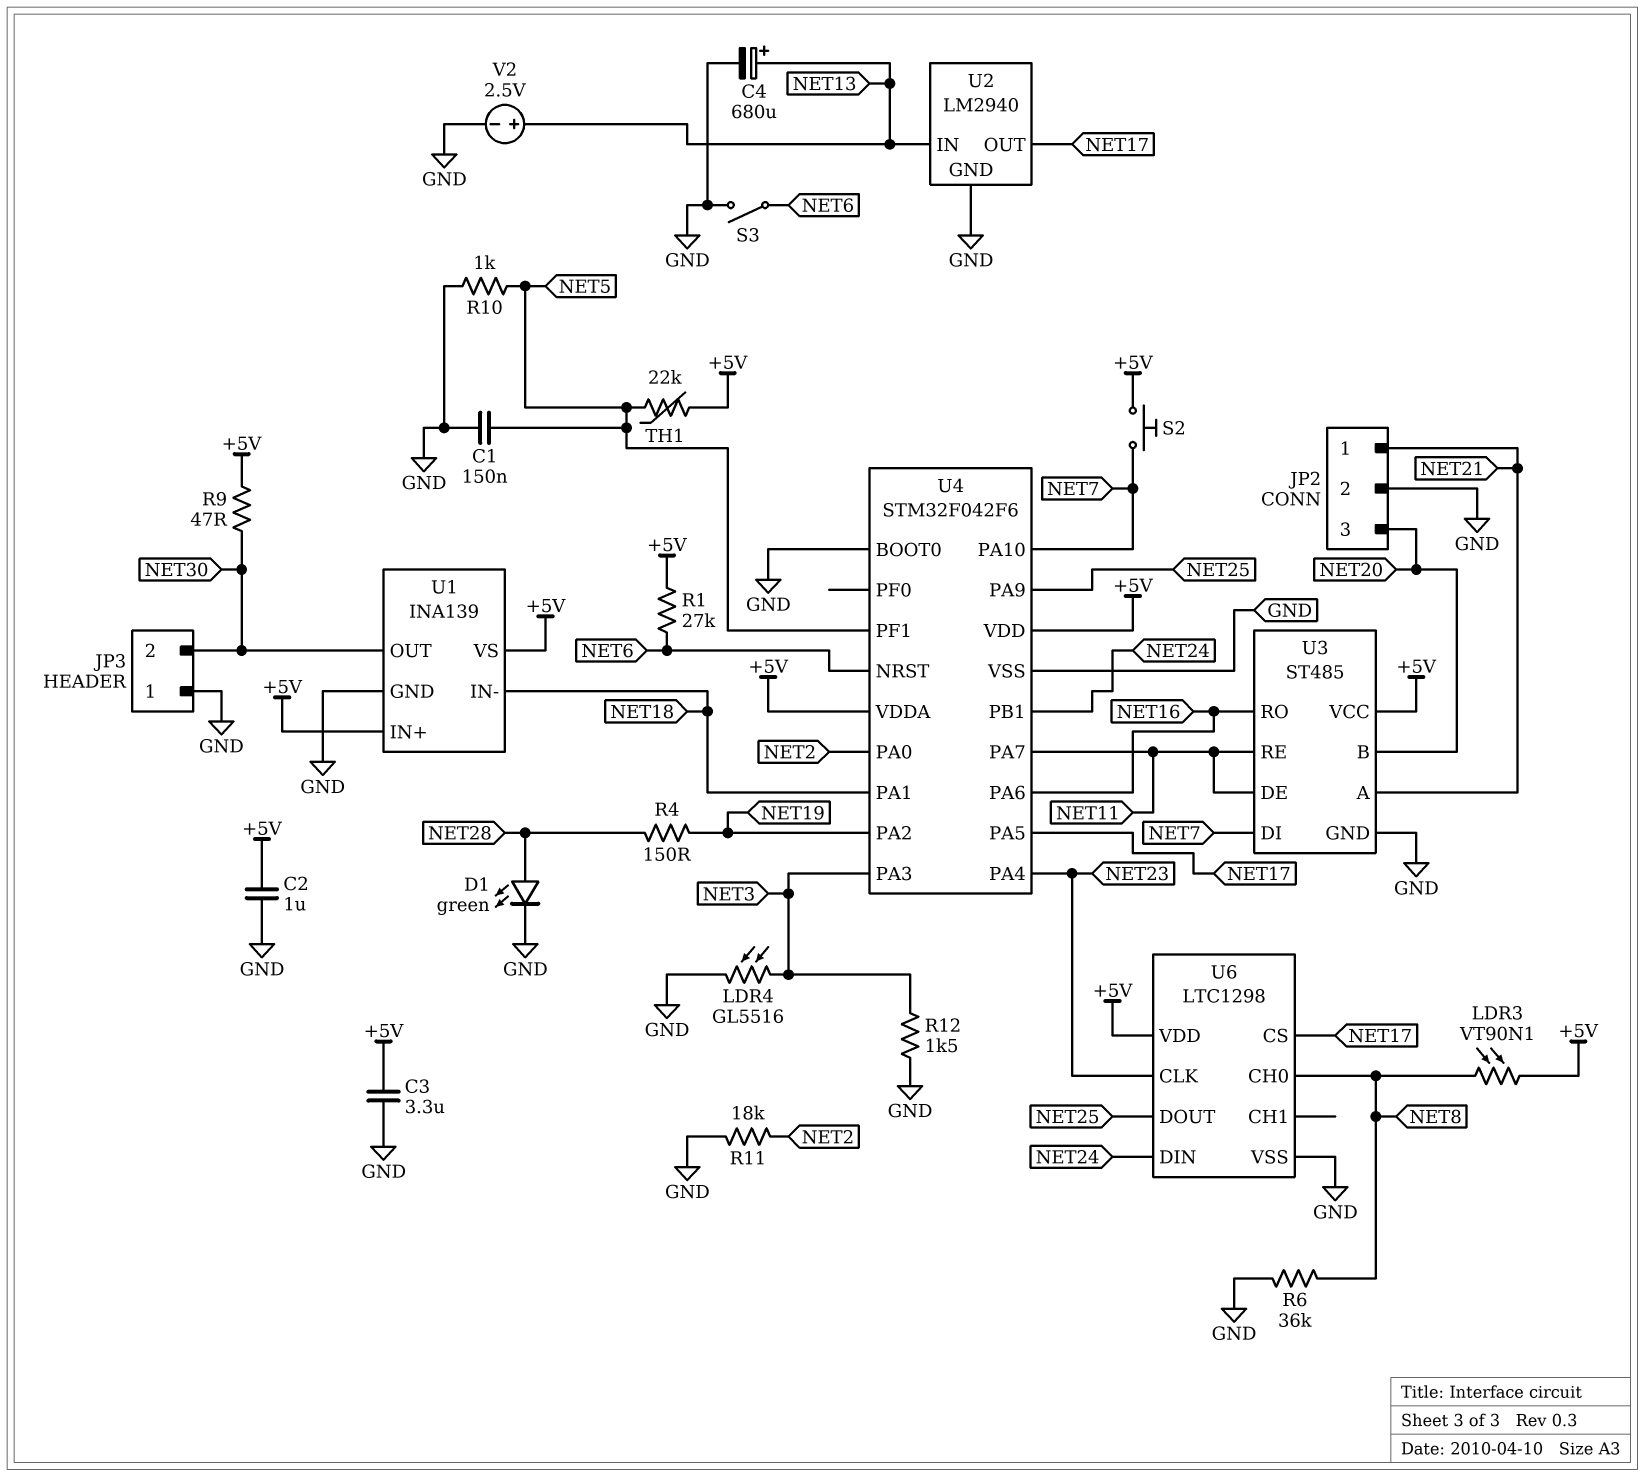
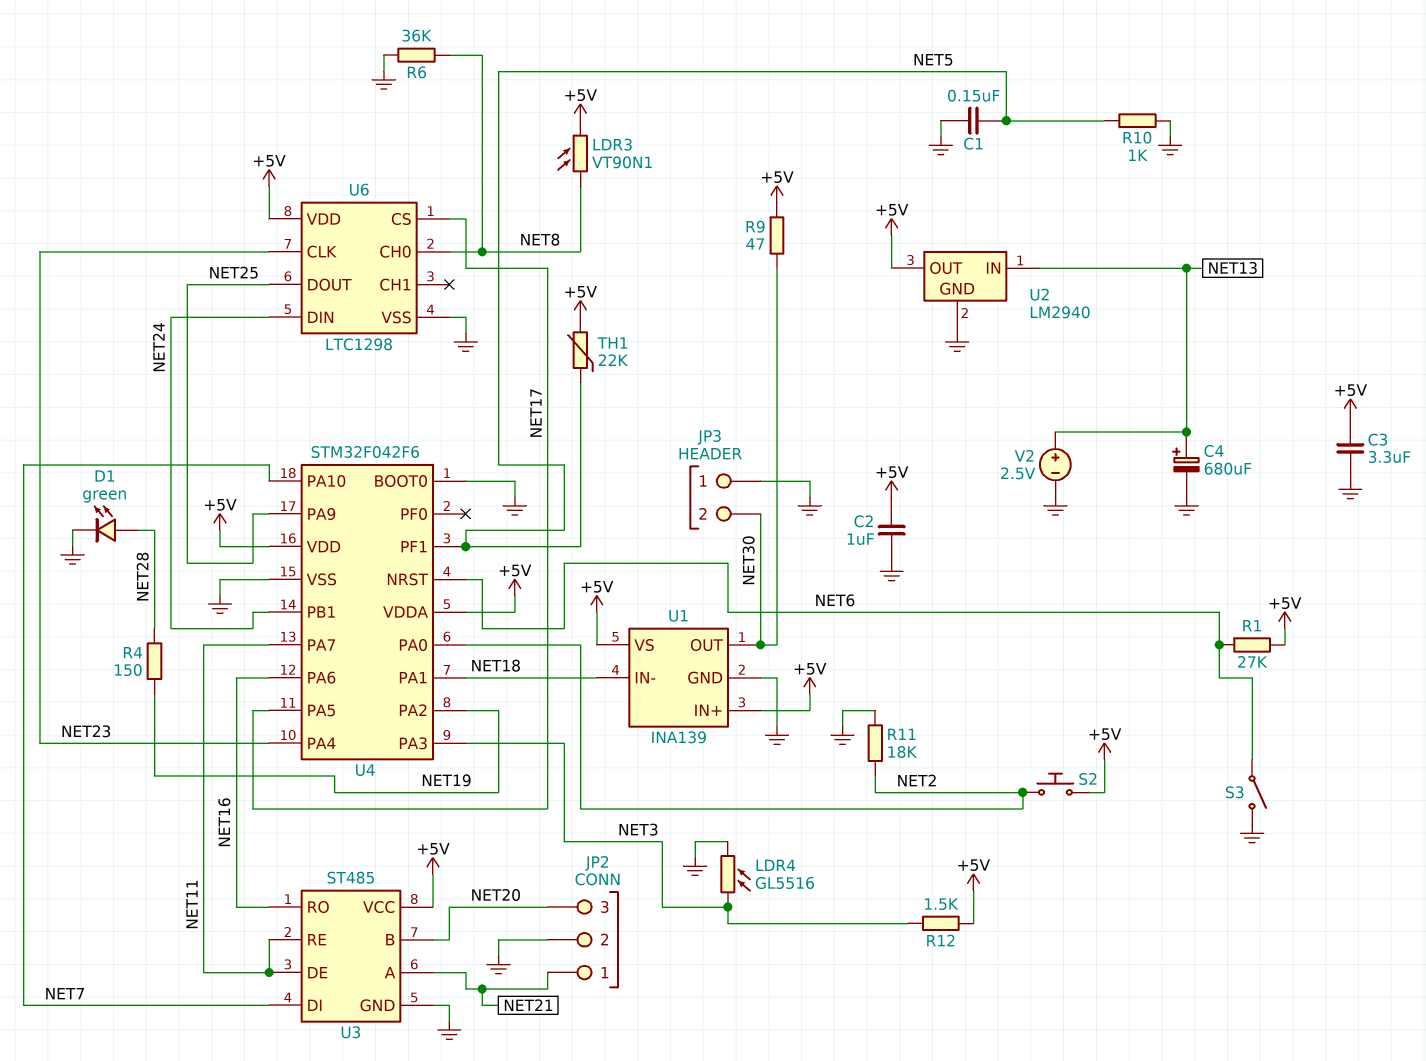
R12: 1.5k (GND, NET3) -> 1.5k (+5V, NET3)
S2: button (+5V, NET7) -> button (+5V, NET2)
U2 pin OUT: NET17 -> +5V

